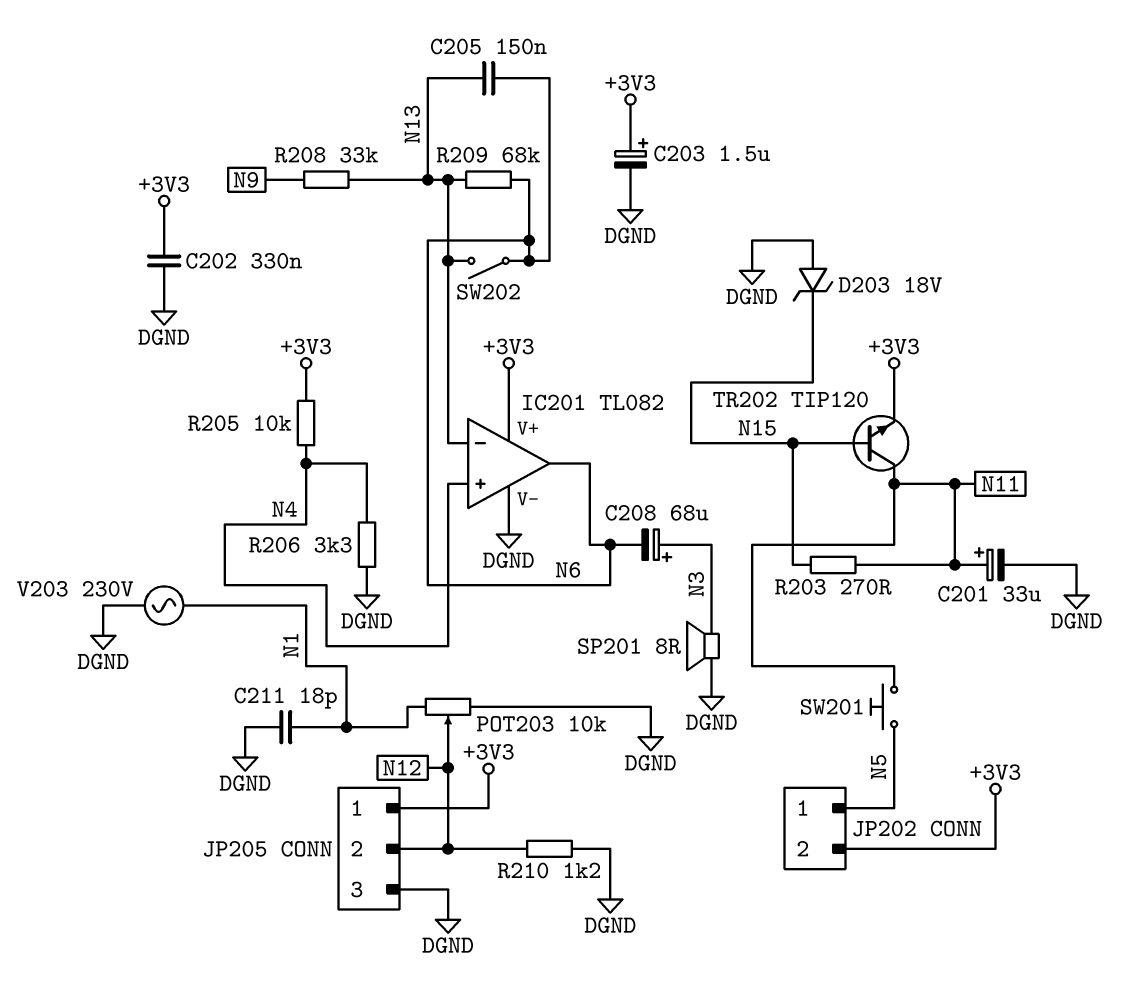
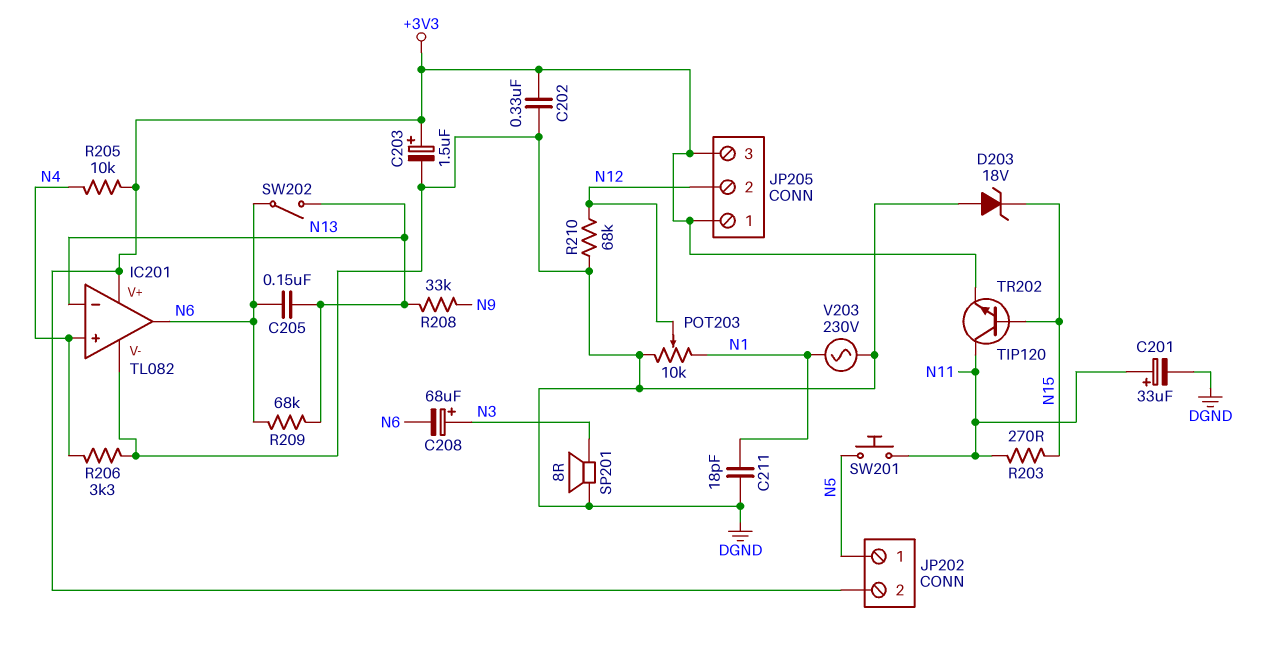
JP205 pin 3: DGND -> +3V3
R210: 1.2k (DGND, N12) -> 68k (DGND, N12)

